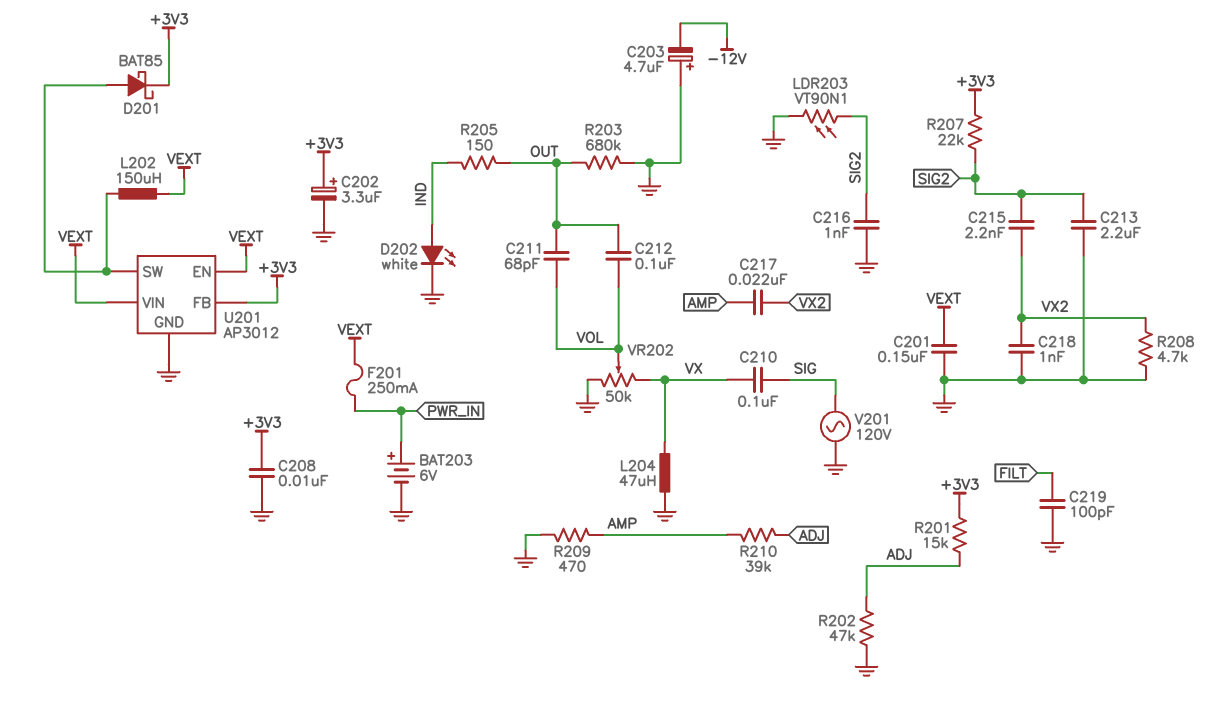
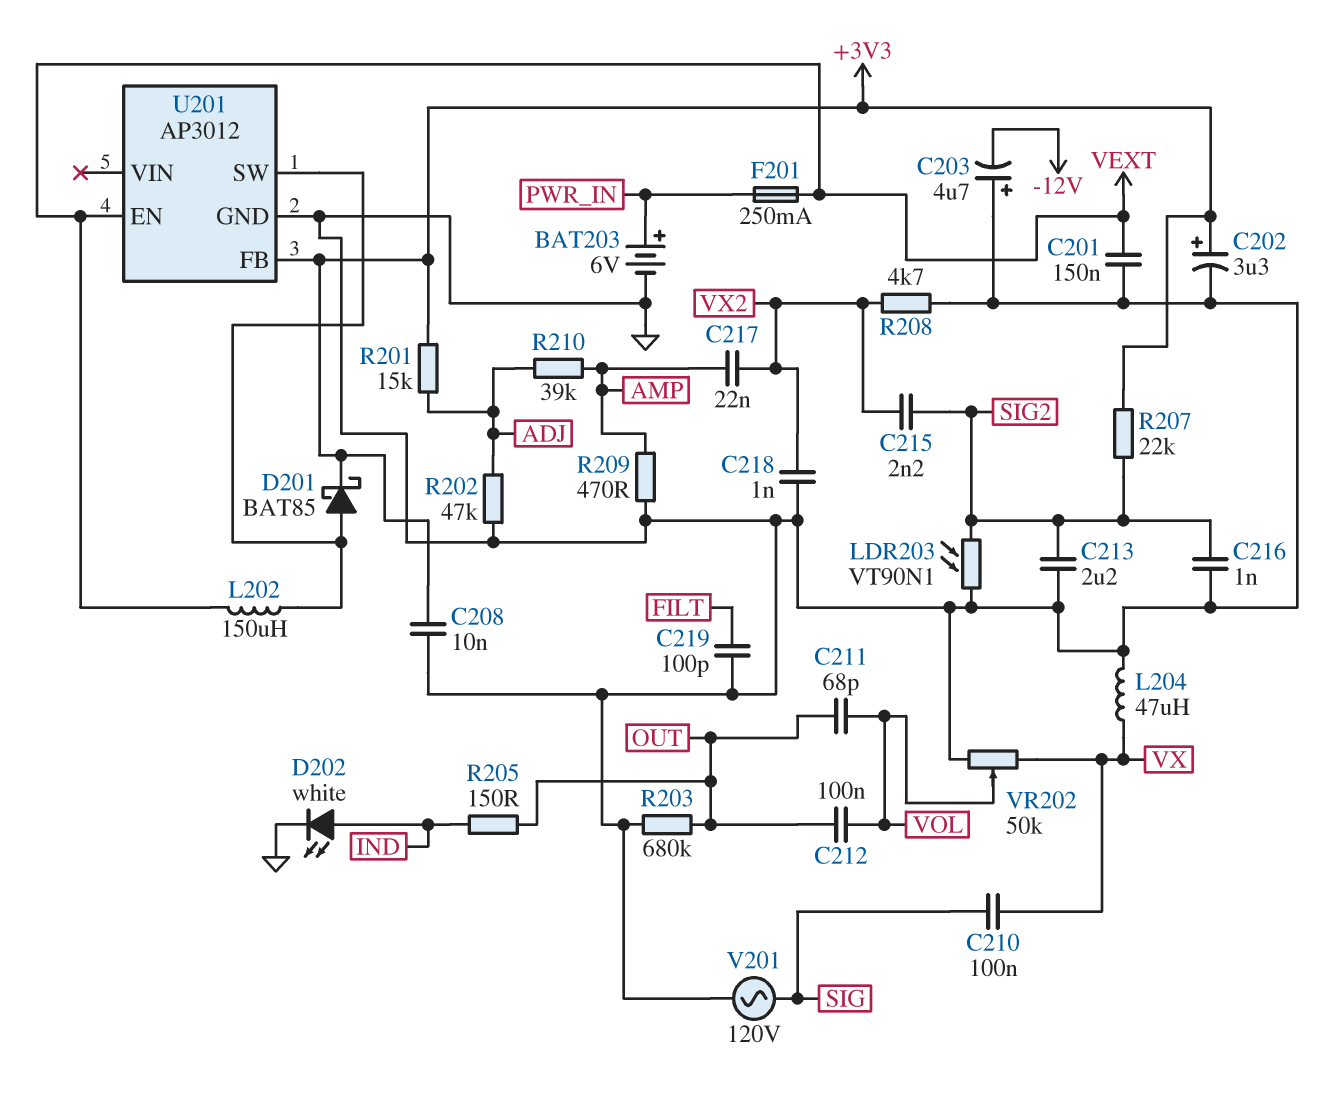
U201 pin VIN: VEXT -> none

